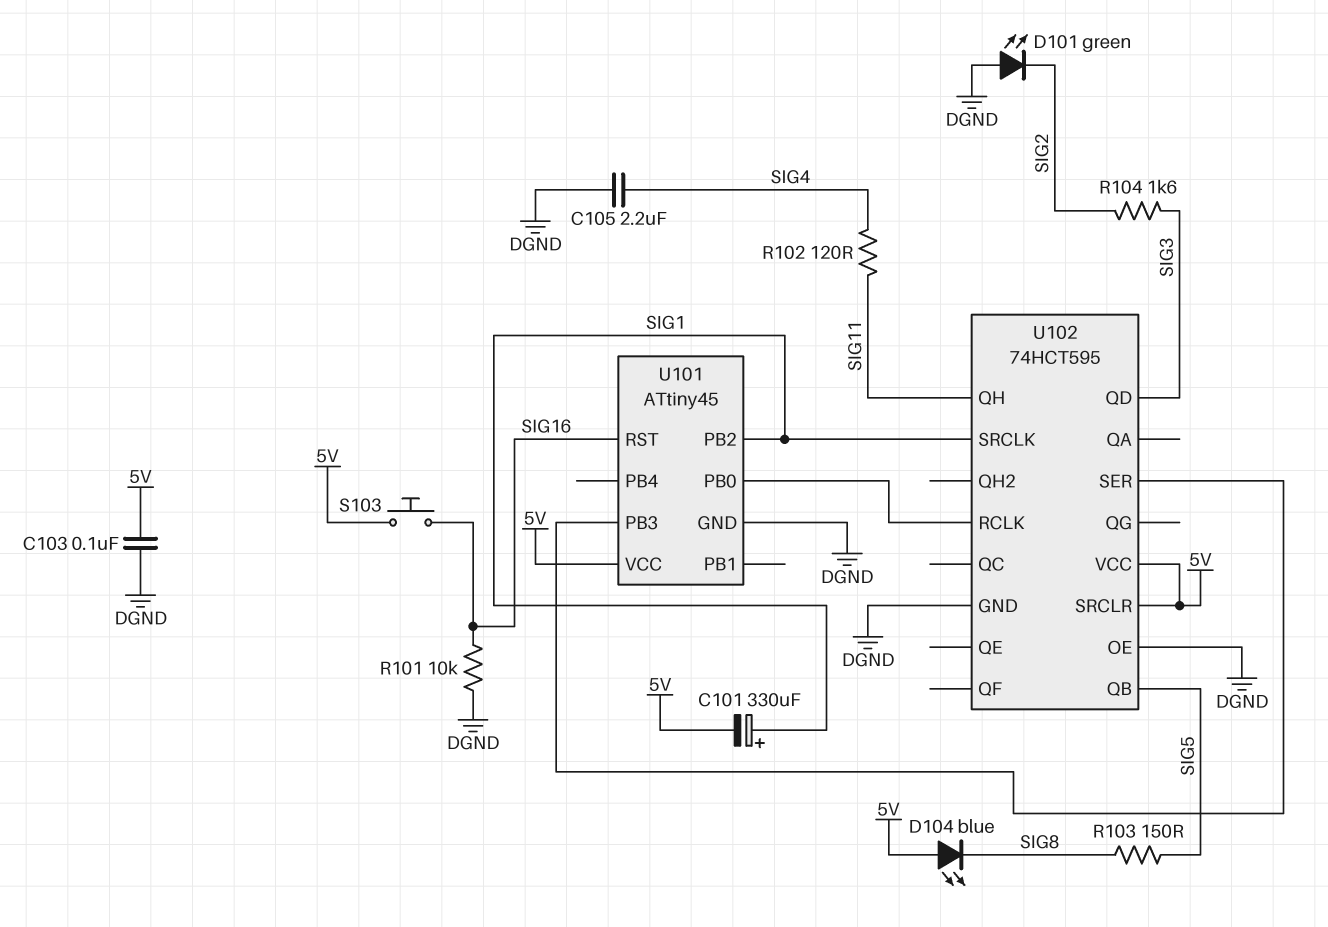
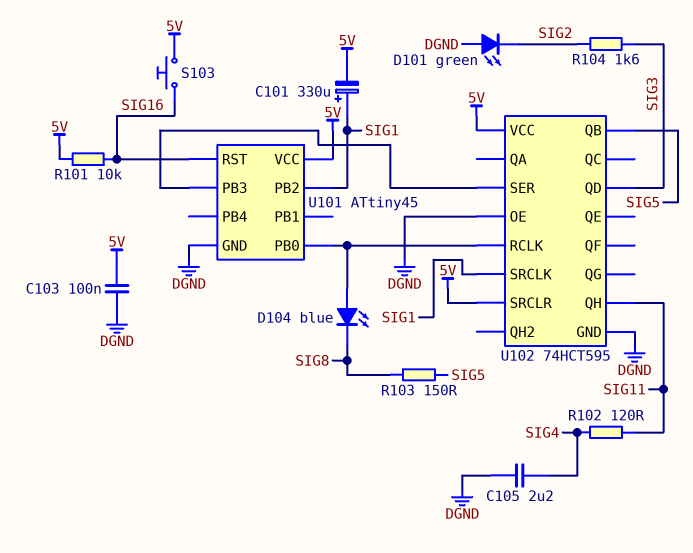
D104: LED blue (A 5V, K SIG8) -> LED blue (A U101/PB0, K SIG8)
R101: 10k (DGND, SIG16) -> 10k (5V, SIG16)

